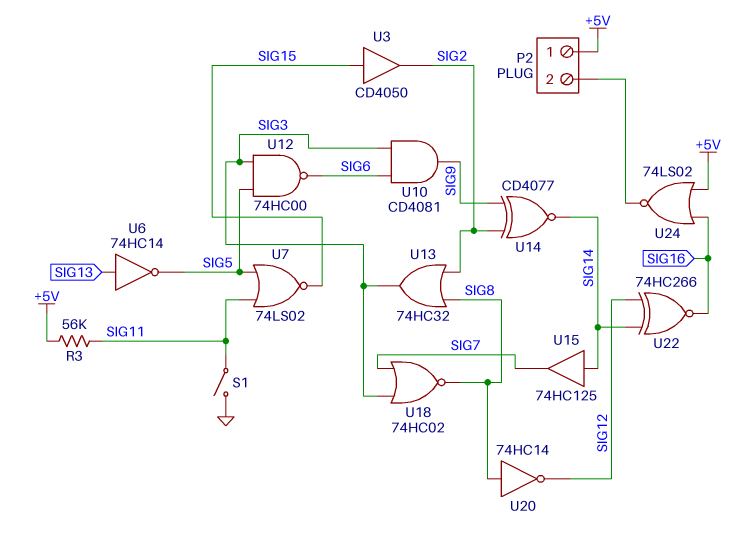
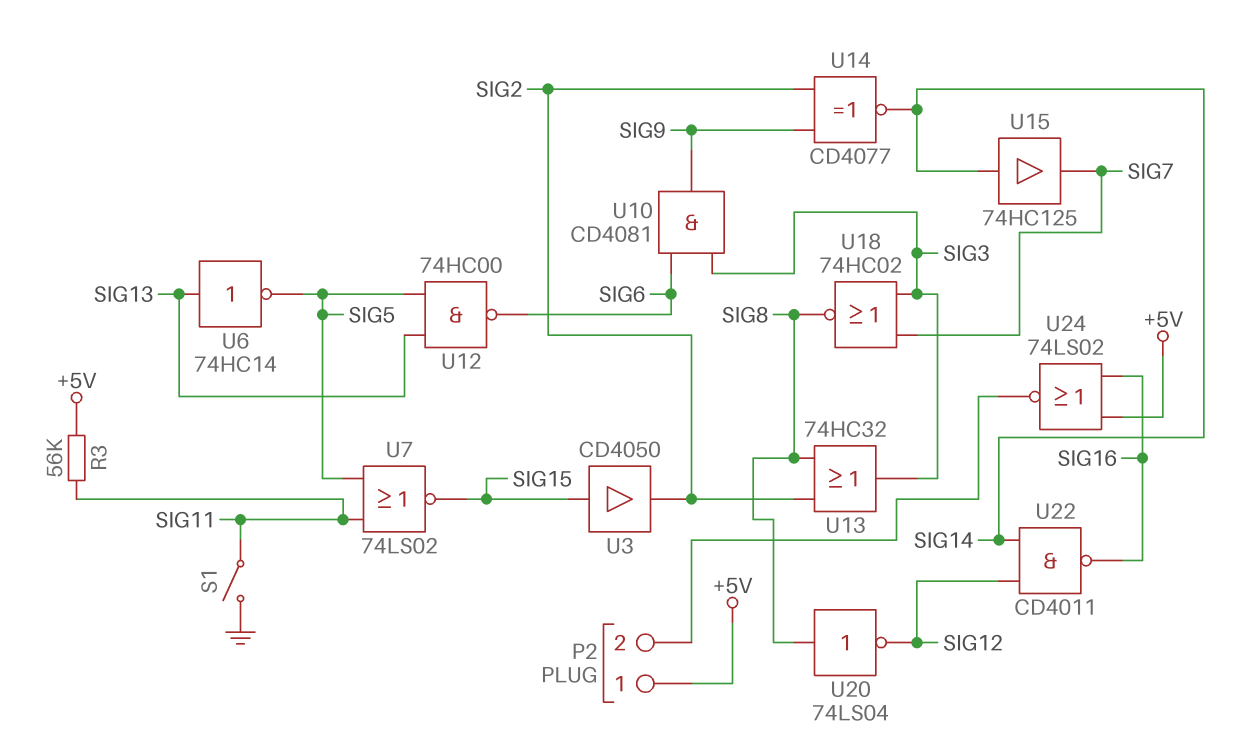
U12: NAND 74HC00 (in SIG3, in SIG5, out SIG6) -> NAND 74HC00 (in SIG5, in SIG13, out SIG6)
U20: NOT 74HC14 (in SIG8, out SIG12) -> NOT 74LS04 (in SIG8, out SIG12)
U22: XNOR 74HC266 (in SIG12, in SIG14, out SIG16) -> NAND CD4011 (in SIG12, in SIG14, out SIG16)

